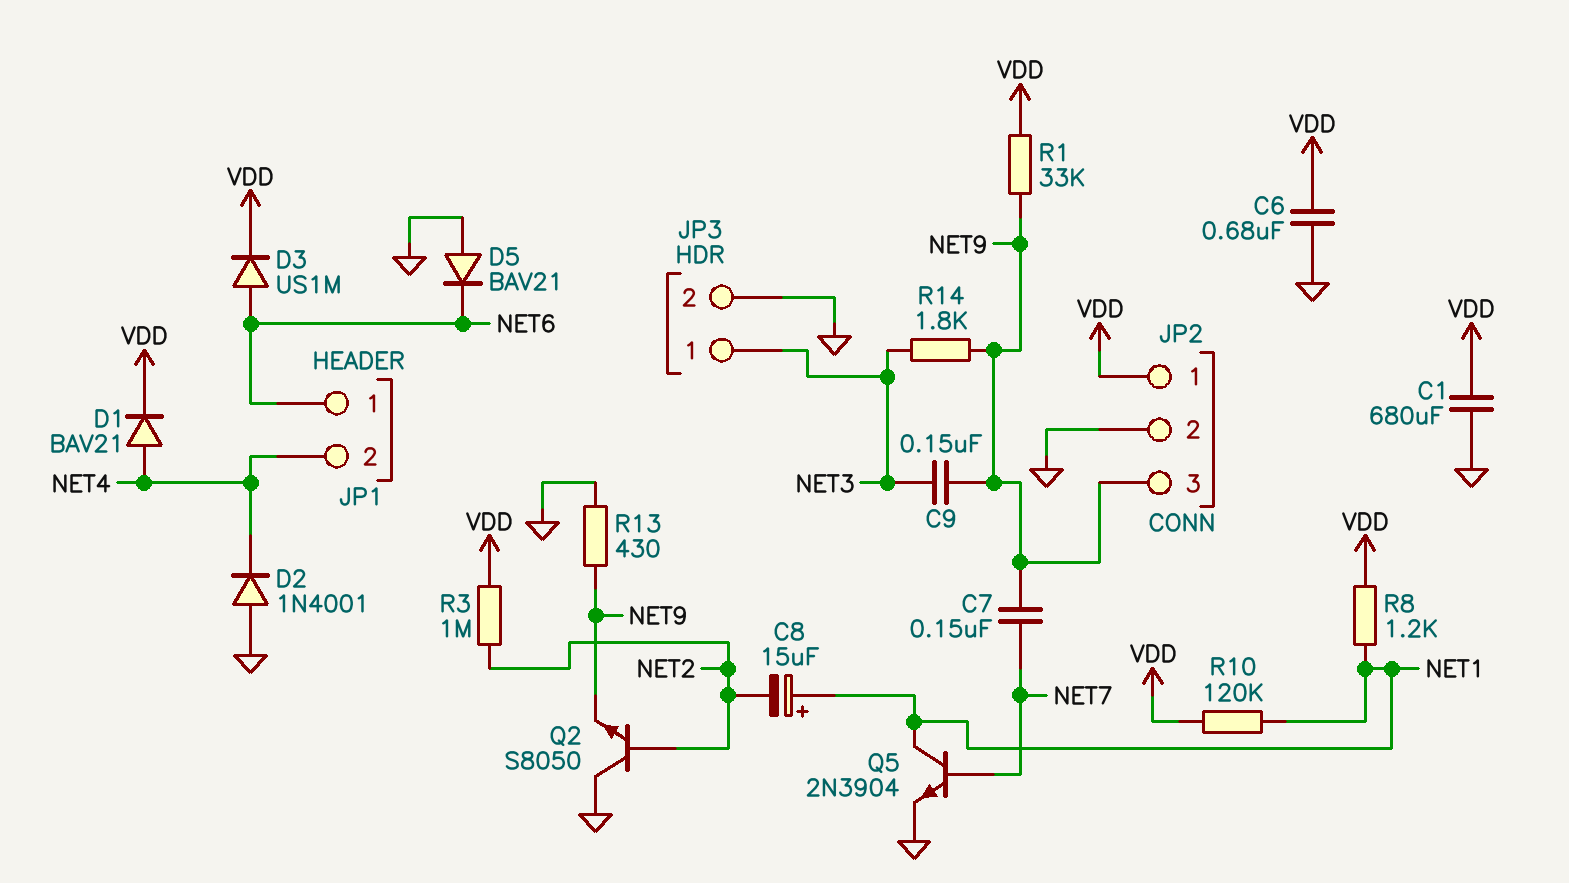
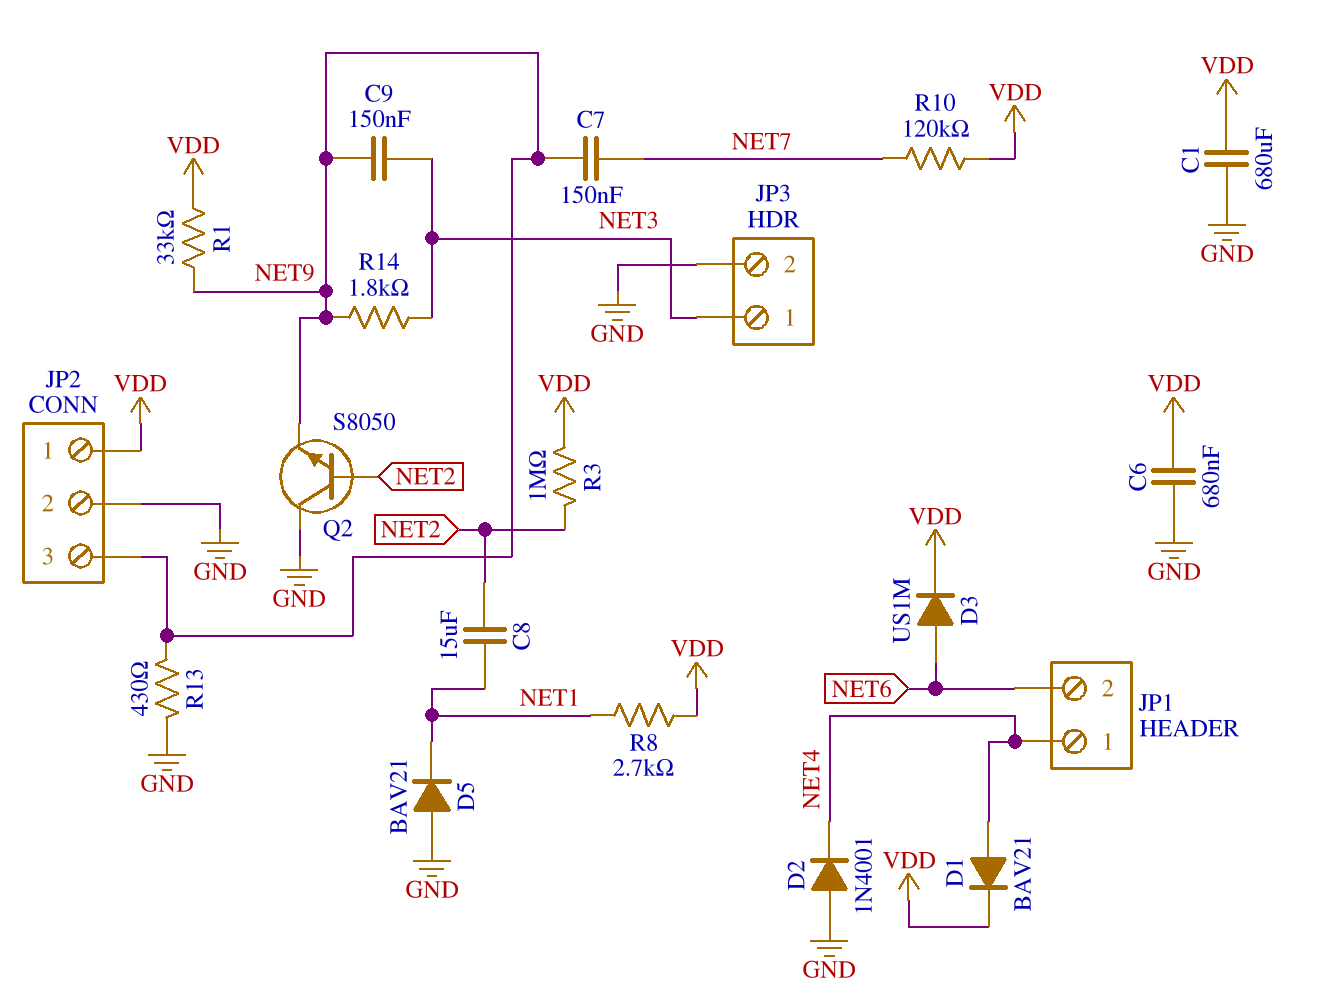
C8: 15uF (plus NET1, minus NET2) -> 15uF (NET1, NET2)
D5: diode BAV21 (A GND, K NET6) -> diode BAV21 (A GND, K NET1)
JP1 pin 1: NET6 -> NET4
JP1 pin 2: NET4 -> NET6
Q5: NPN 2N3904 (B NET7, C NET1, E GND) -> none
R8: 1.2k (NET1, VDD) -> 2.7k (NET1, VDD)
R10: 120k (NET1, VDD) -> 120k (NET7, VDD)

